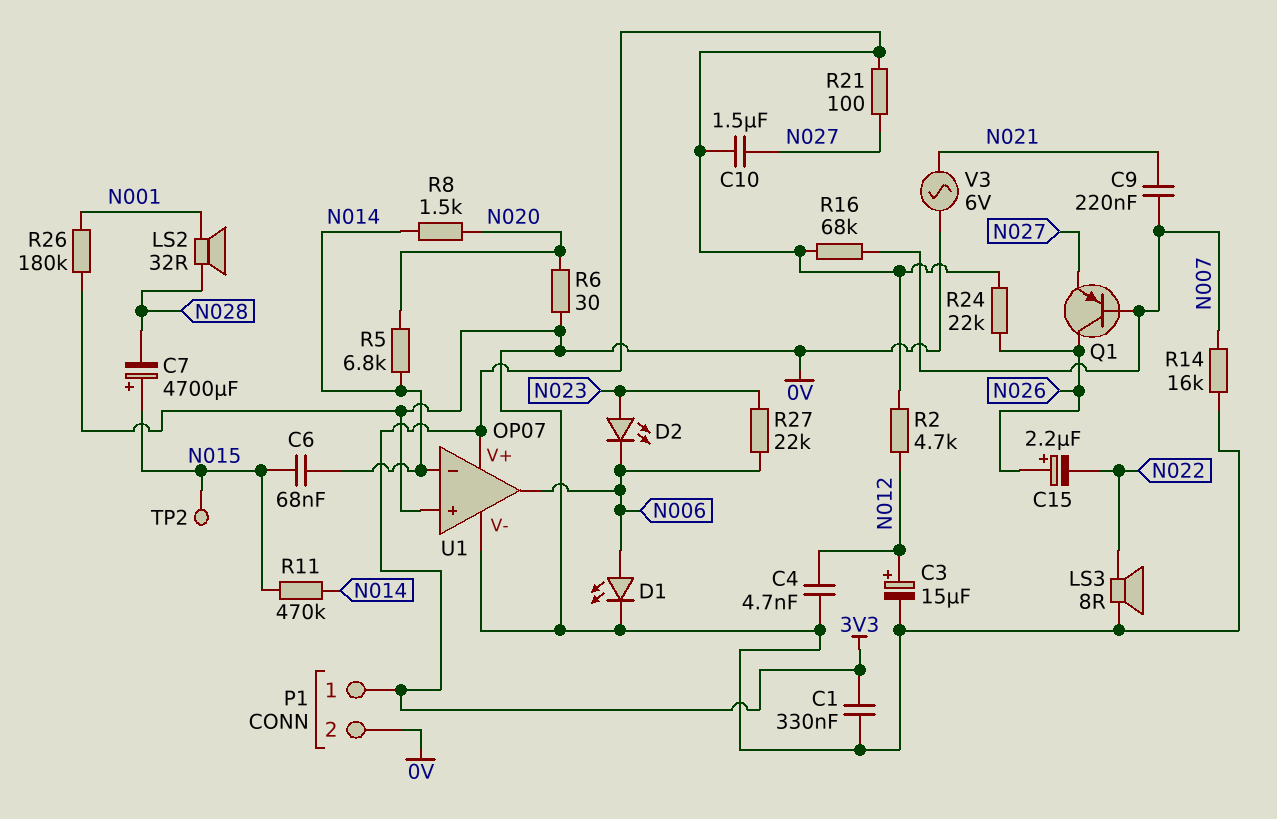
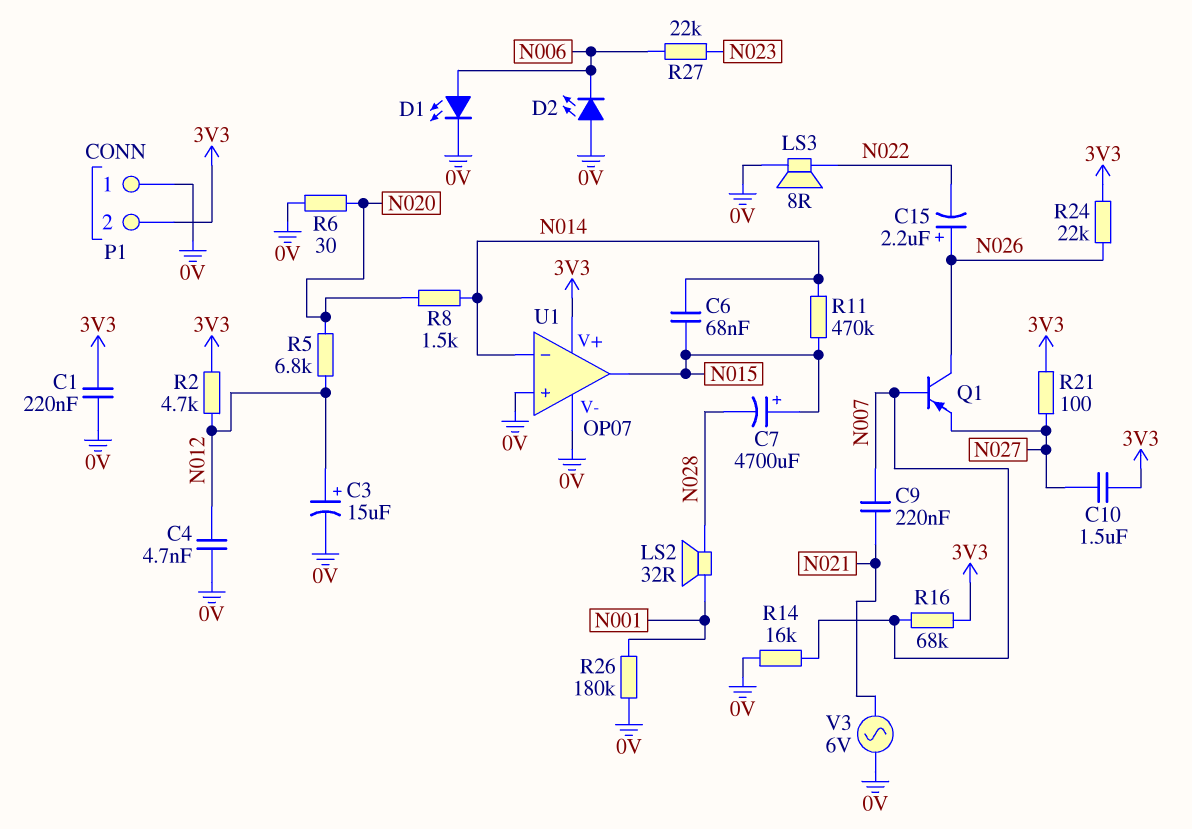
C1: 330nF (0V, 3V3) -> 220nF (0V, 3V3)
D2: LED (A N023, K N006) -> LED (A 0V, K N006)
P1 pin 1: 3V3 -> 0V
P1 pin 2: 0V -> 3V3
R5: 6.8k (N014, N020) -> 6.8k (N012, N020)
TP2: test point (N015) -> none
U1 pin out: N006 -> N015

